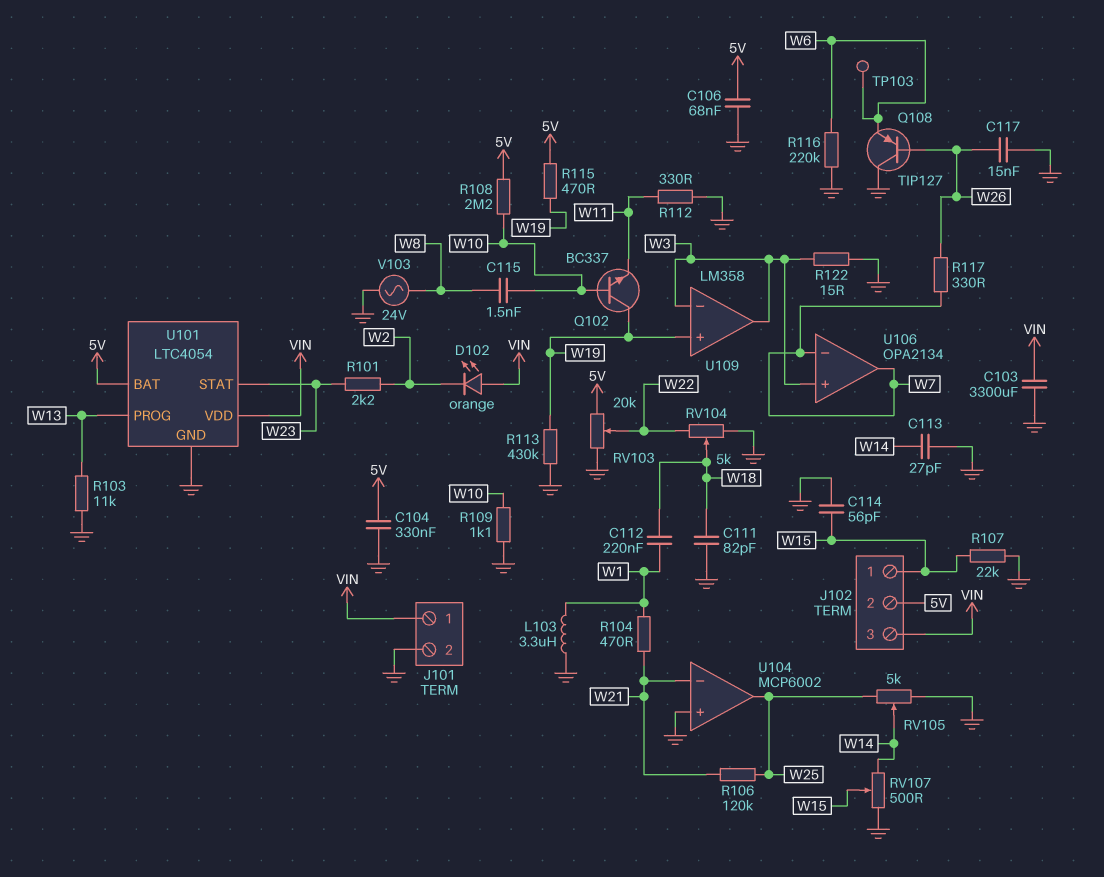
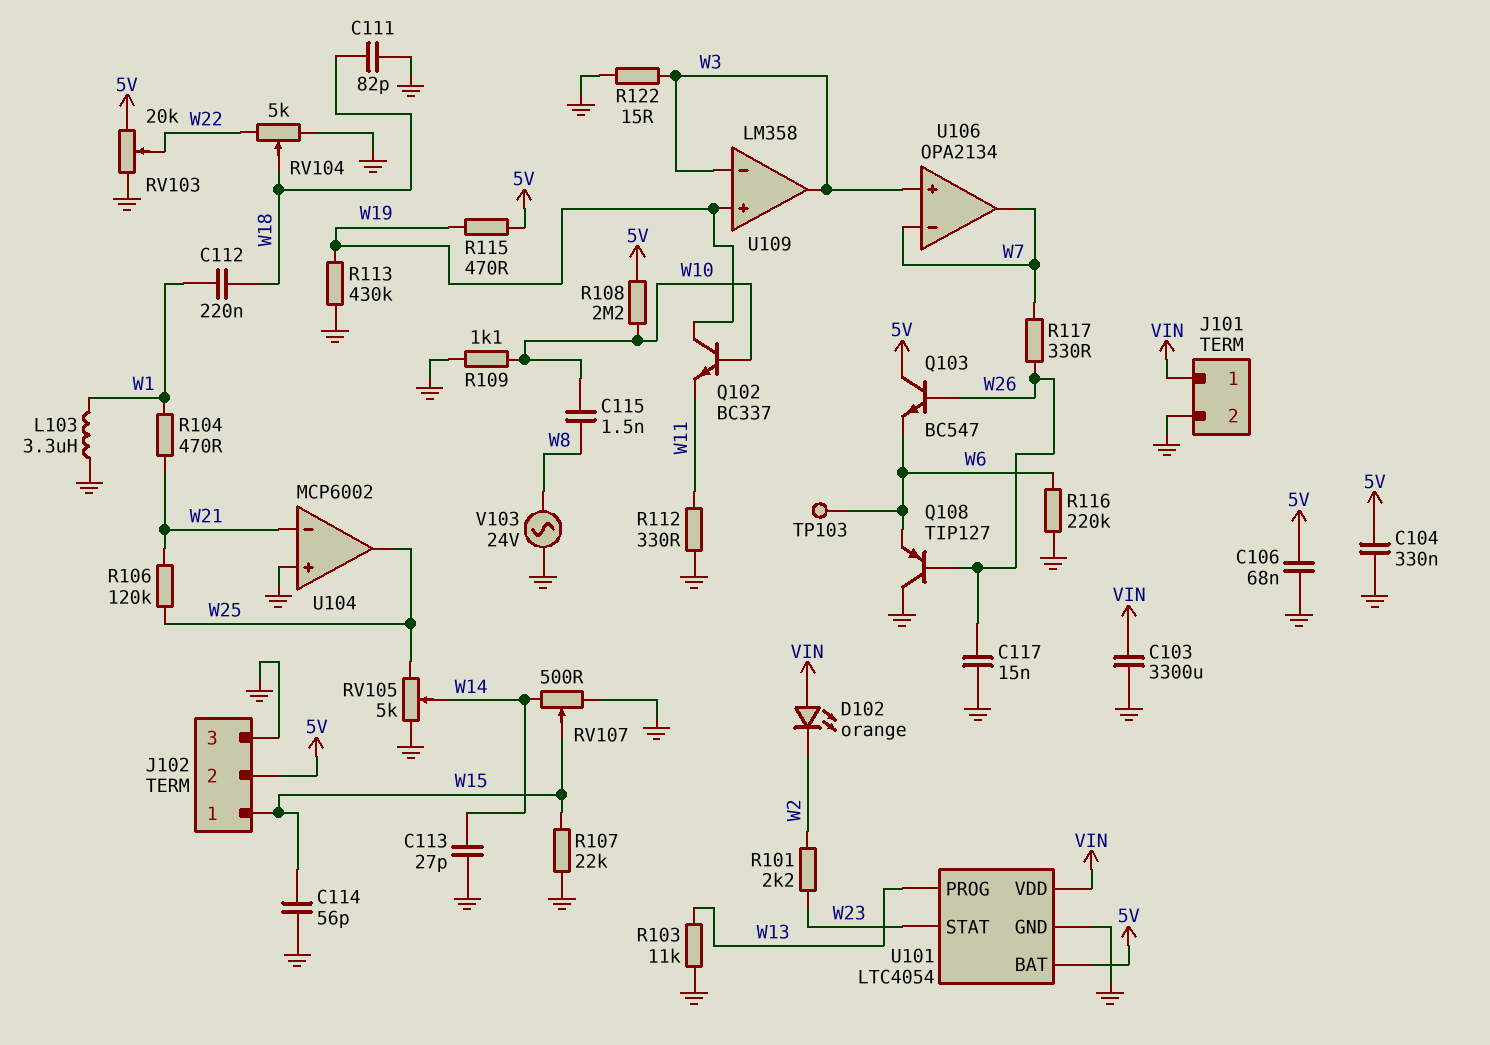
J102 pin 3: VIN -> GND
Q103: none -> NPN BC547 (B W26, C 5V, E W6)

